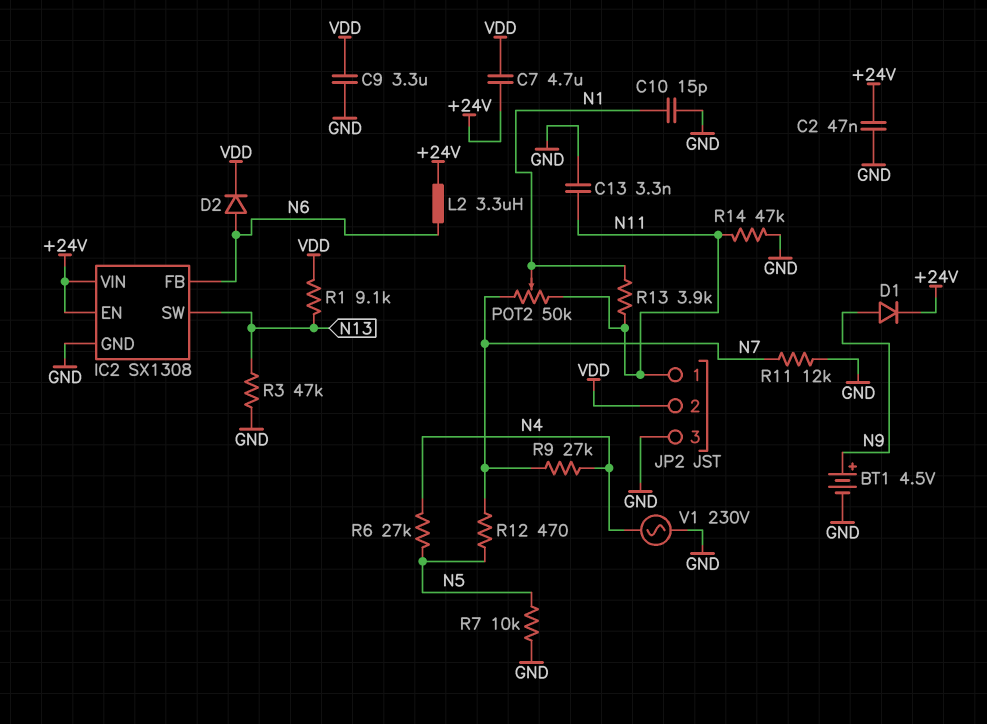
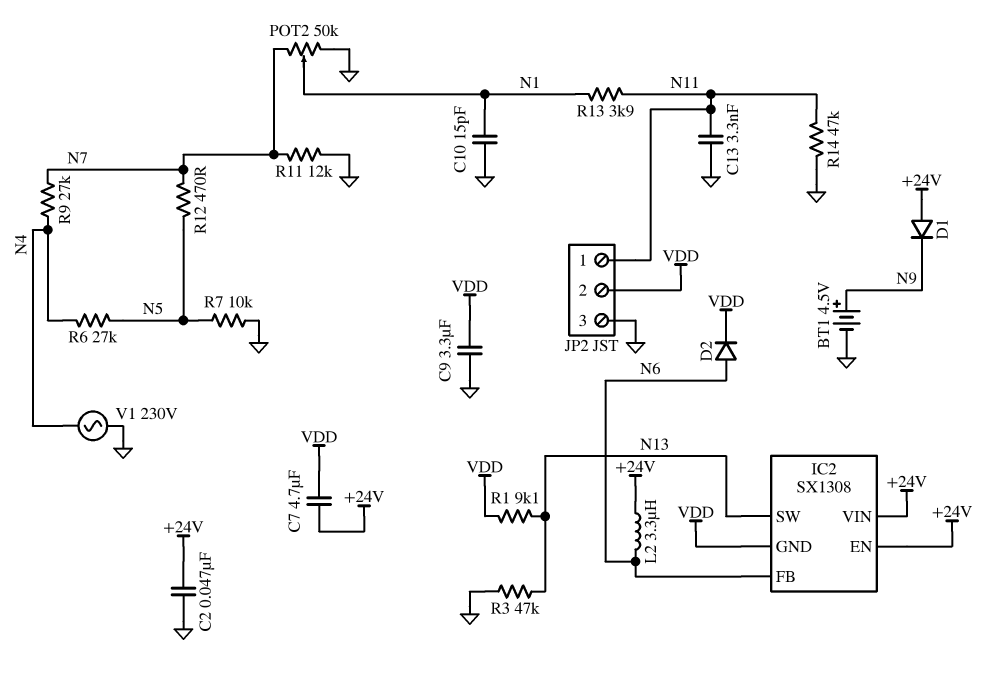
D1: diode (A N9, K +24V) -> diode (A +24V, K N9)
IC2 pin GND: GND -> VDD
POT2: 50k (N7, N11, wiper N1) -> 50k (GND, N7, wiper N1)

